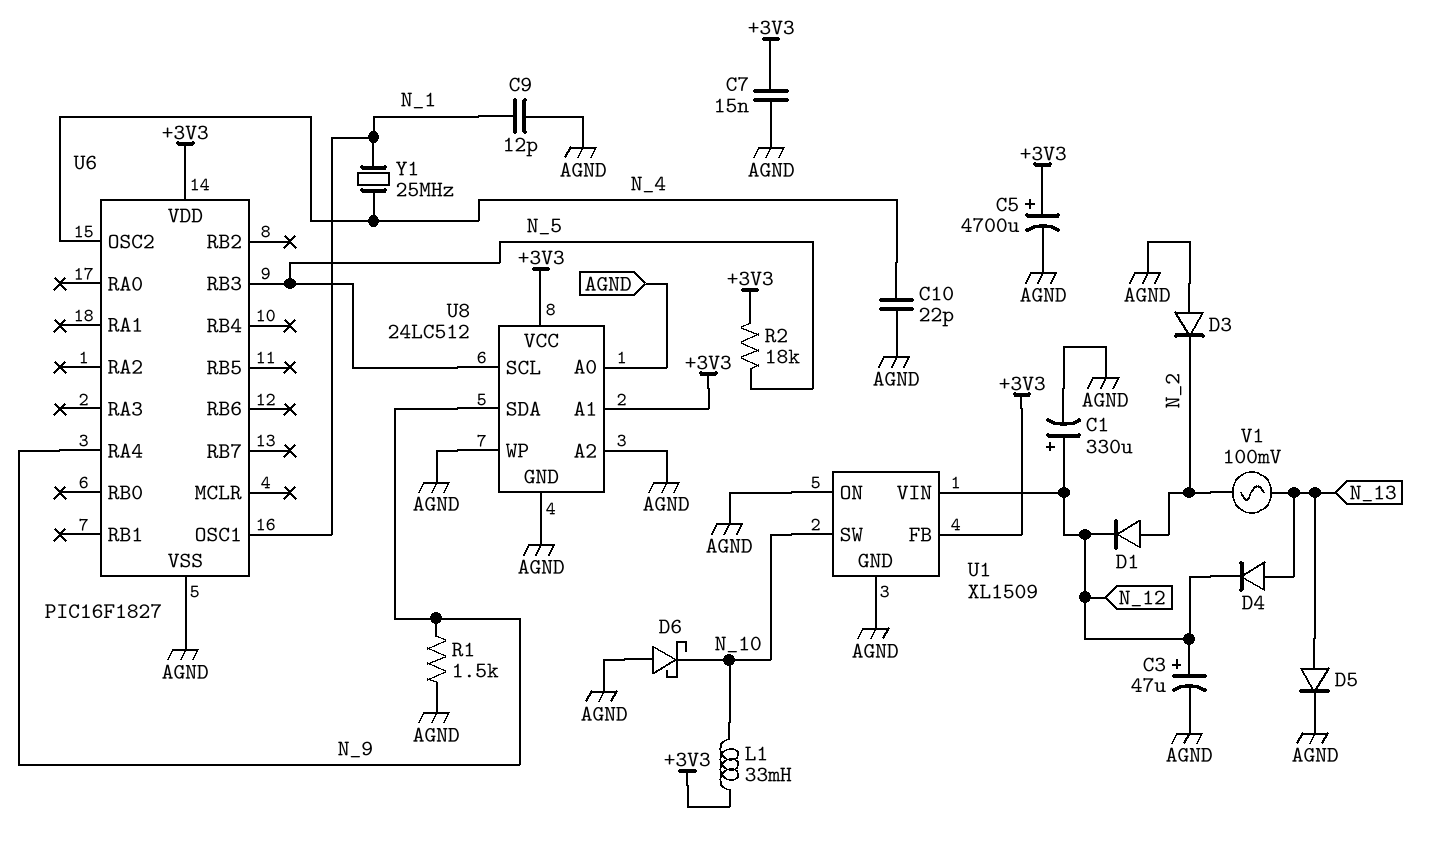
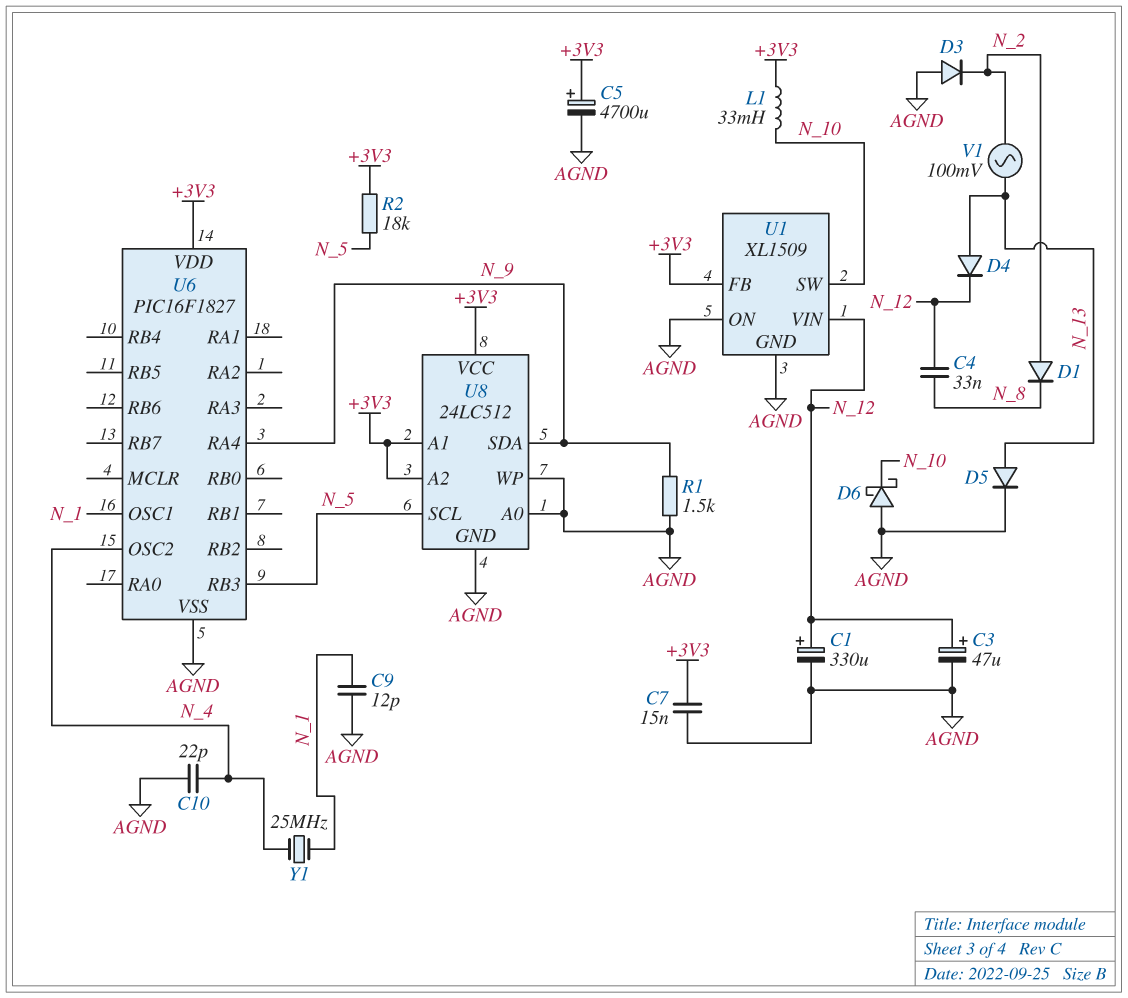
C4: none -> 33nF (N_8, N_12)
D1: diode (A N_2, K N_12) -> diode (A N_2, K N_8)
U8 pin A2: AGND -> +3V3

